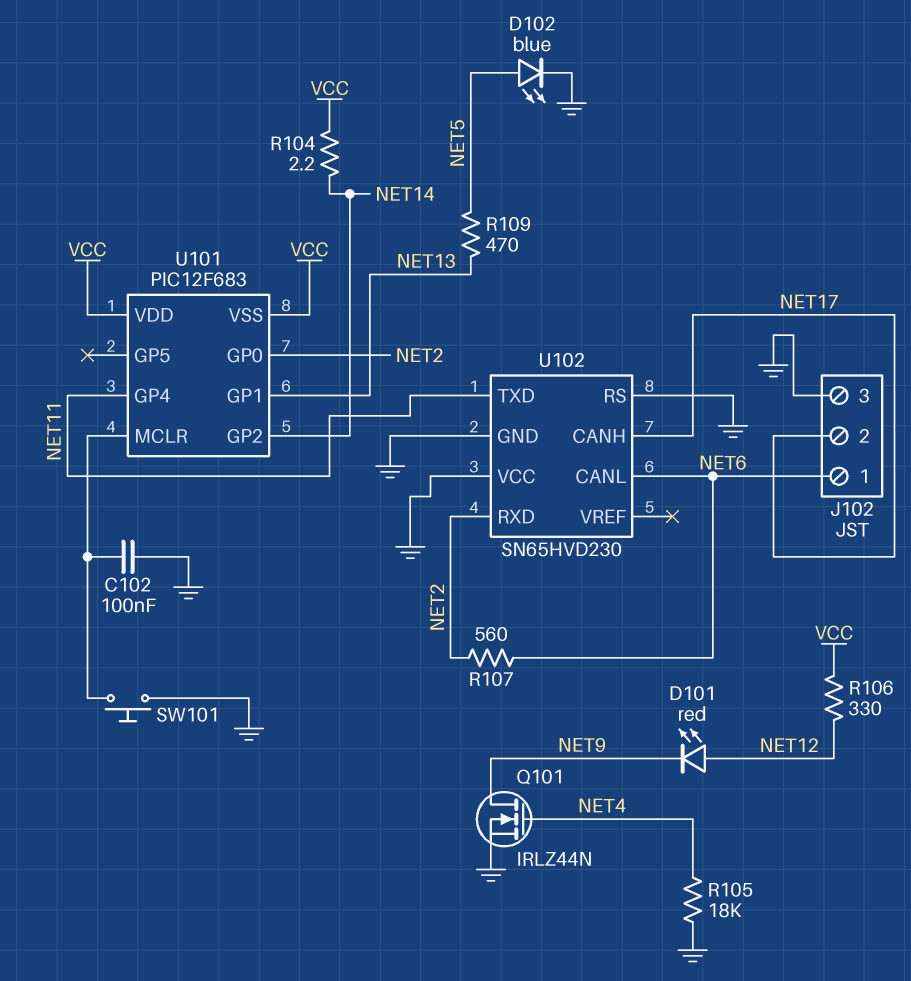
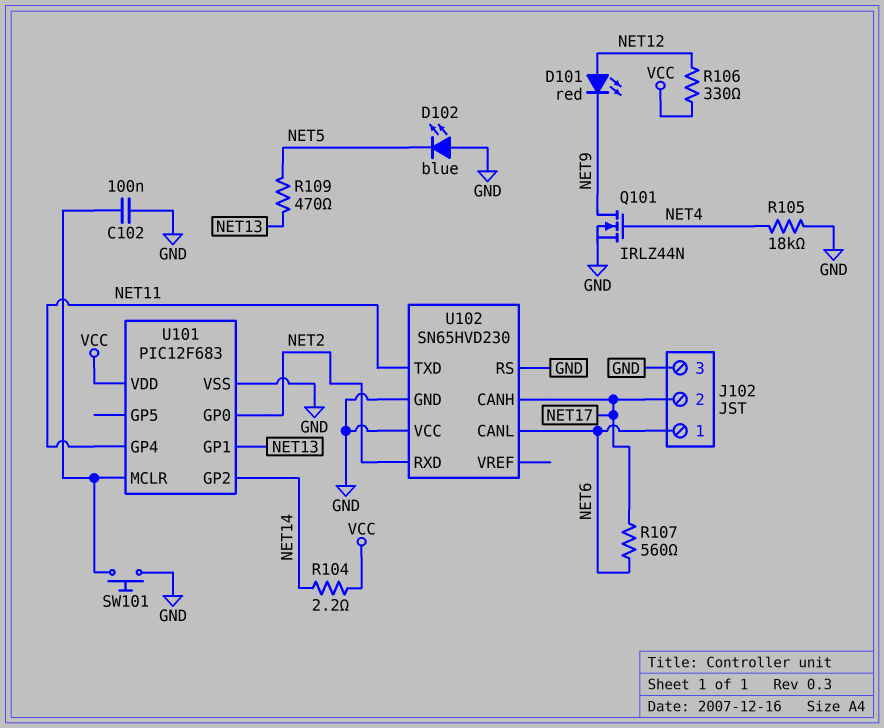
D102: LED blue (A NET5, K GND) -> LED blue (A GND, K NET5)
R107: 560 (NET2, NET6) -> 560 (NET6, NET17)
U101 pin VSS: VCC -> GND

